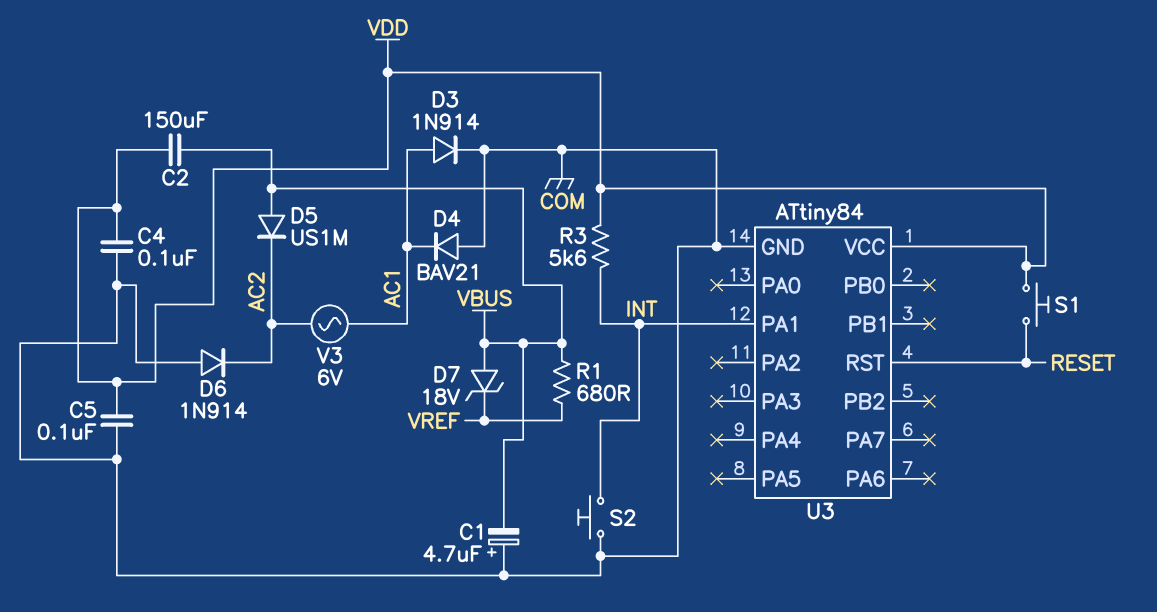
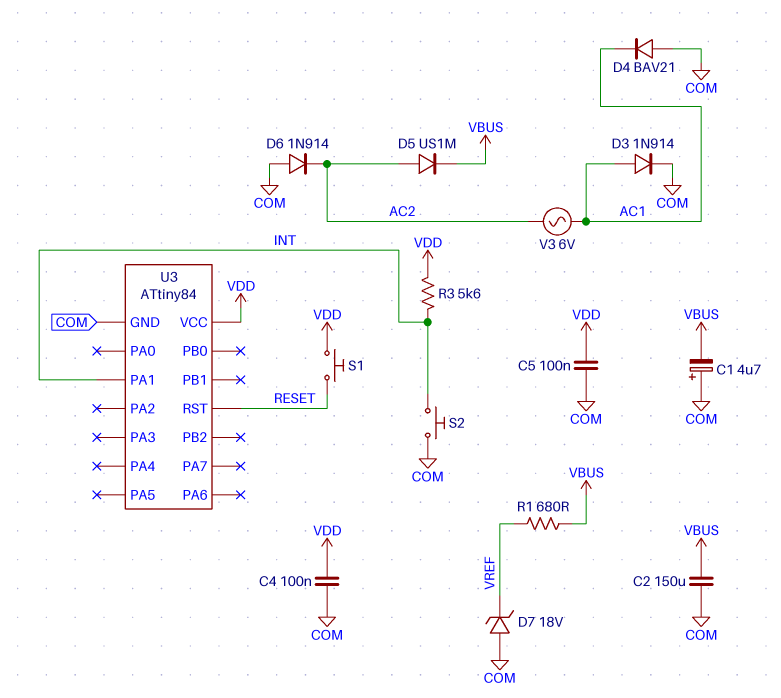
C2: 150uF (VBUS, VDD) -> 150uF (COM, VBUS)
D5: diode US1M (A VBUS, K AC2) -> diode US1M (A AC2, K VBUS)
D7: zener 18V (A VBUS, K VREF) -> zener 18V (A COM, K VREF)

